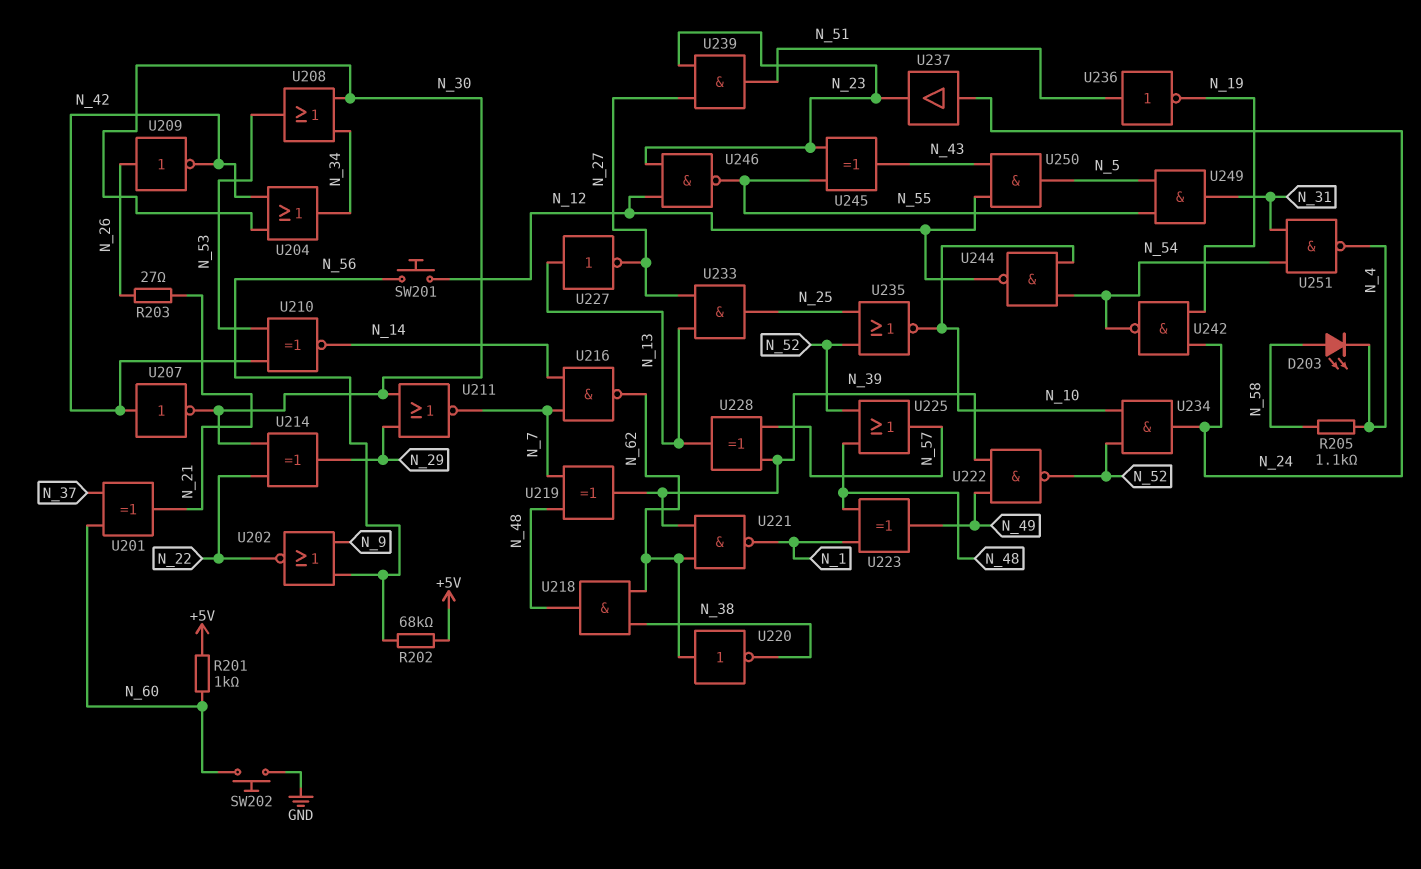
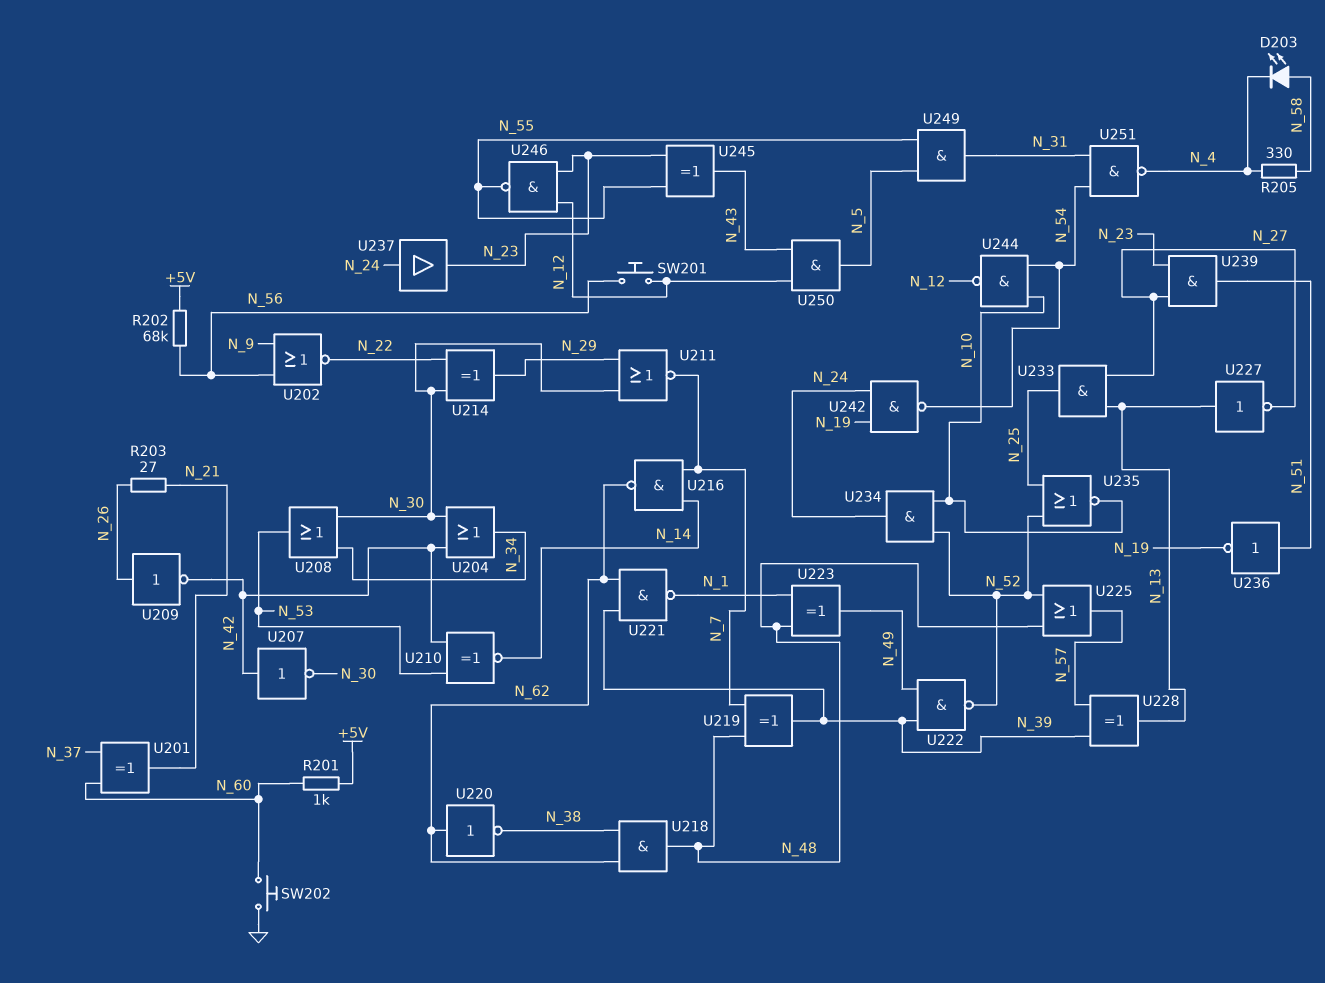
R205: 1.1k (N_4, N_58) -> 330 (N_4, N_58)

